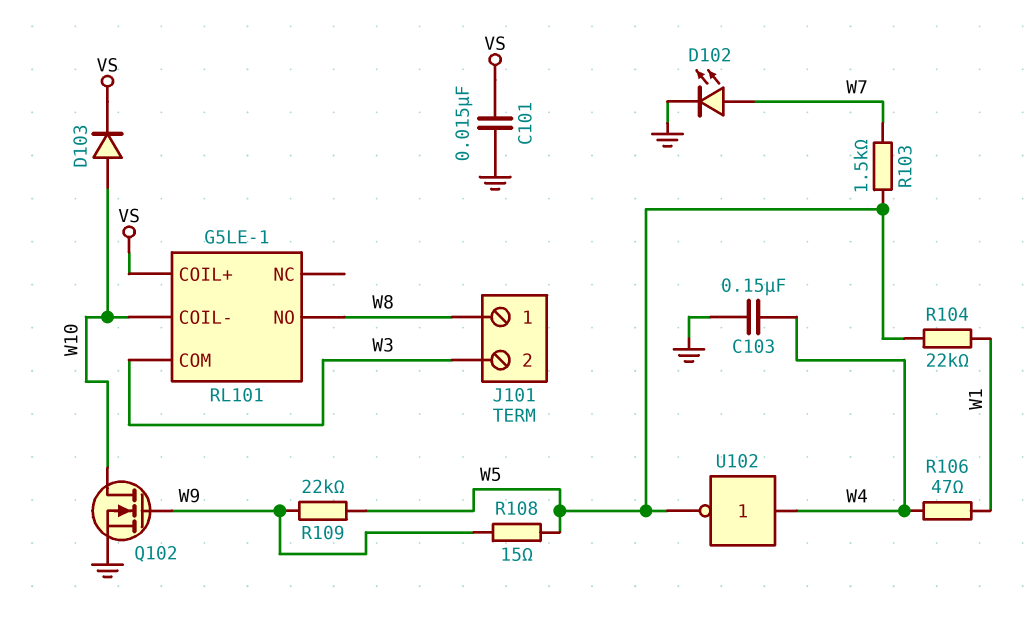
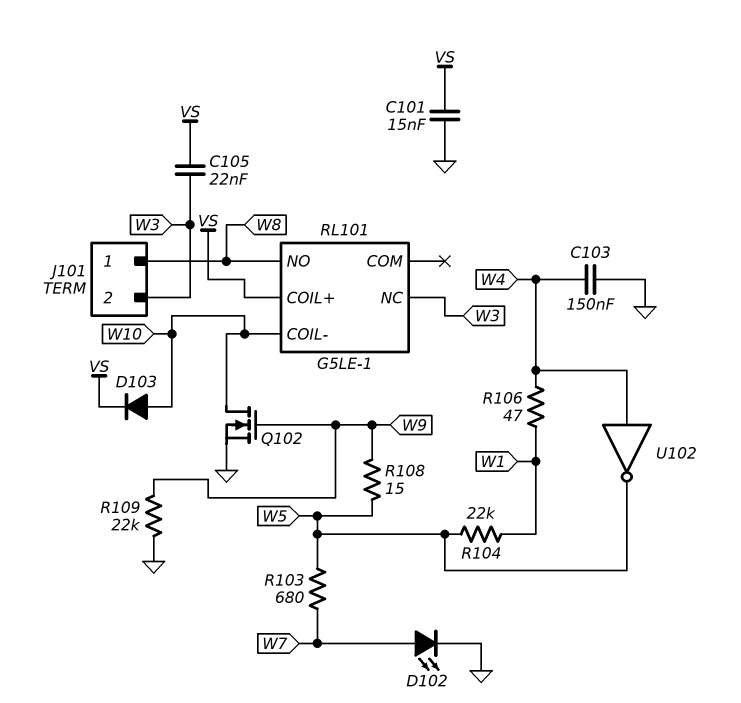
C105: none -> 22nF (VS, W3)
R103: 1.5k (W5, W7) -> 680 (W5, W7)
R109: 22k (W5, W9) -> 22k (GND, W9)
RL101 pin COM: W3 -> none
RL101 pin NC: none -> W3

